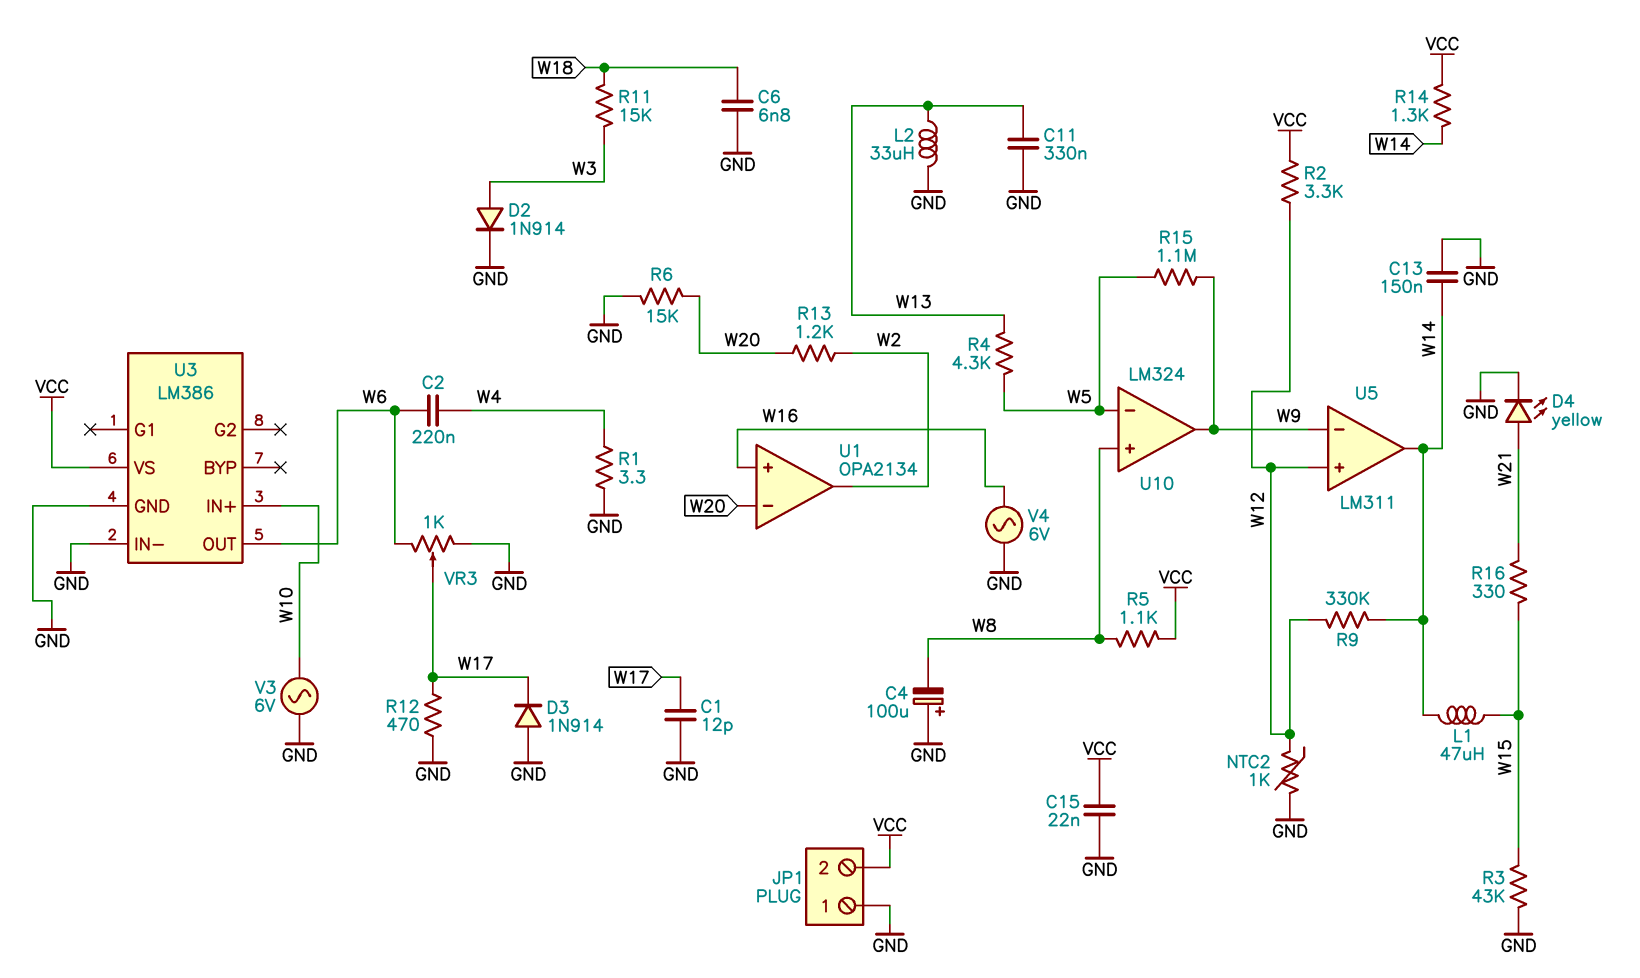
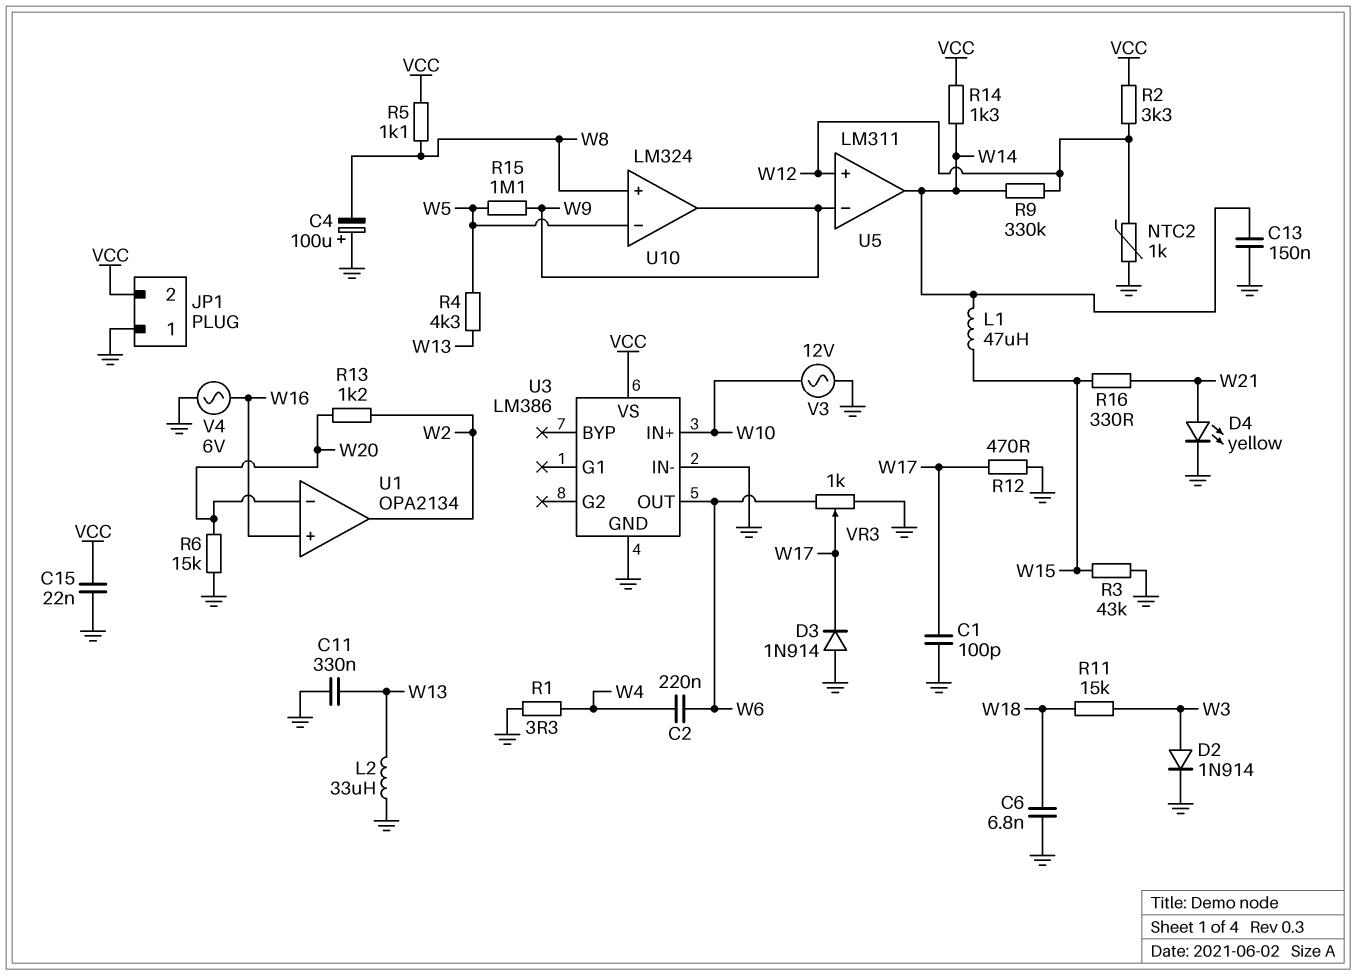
C1: 12pF (GND, W17) -> 100pF (GND, W17)
V3: AC 6V (GND, W10) -> AC 12V (GND, W10)

